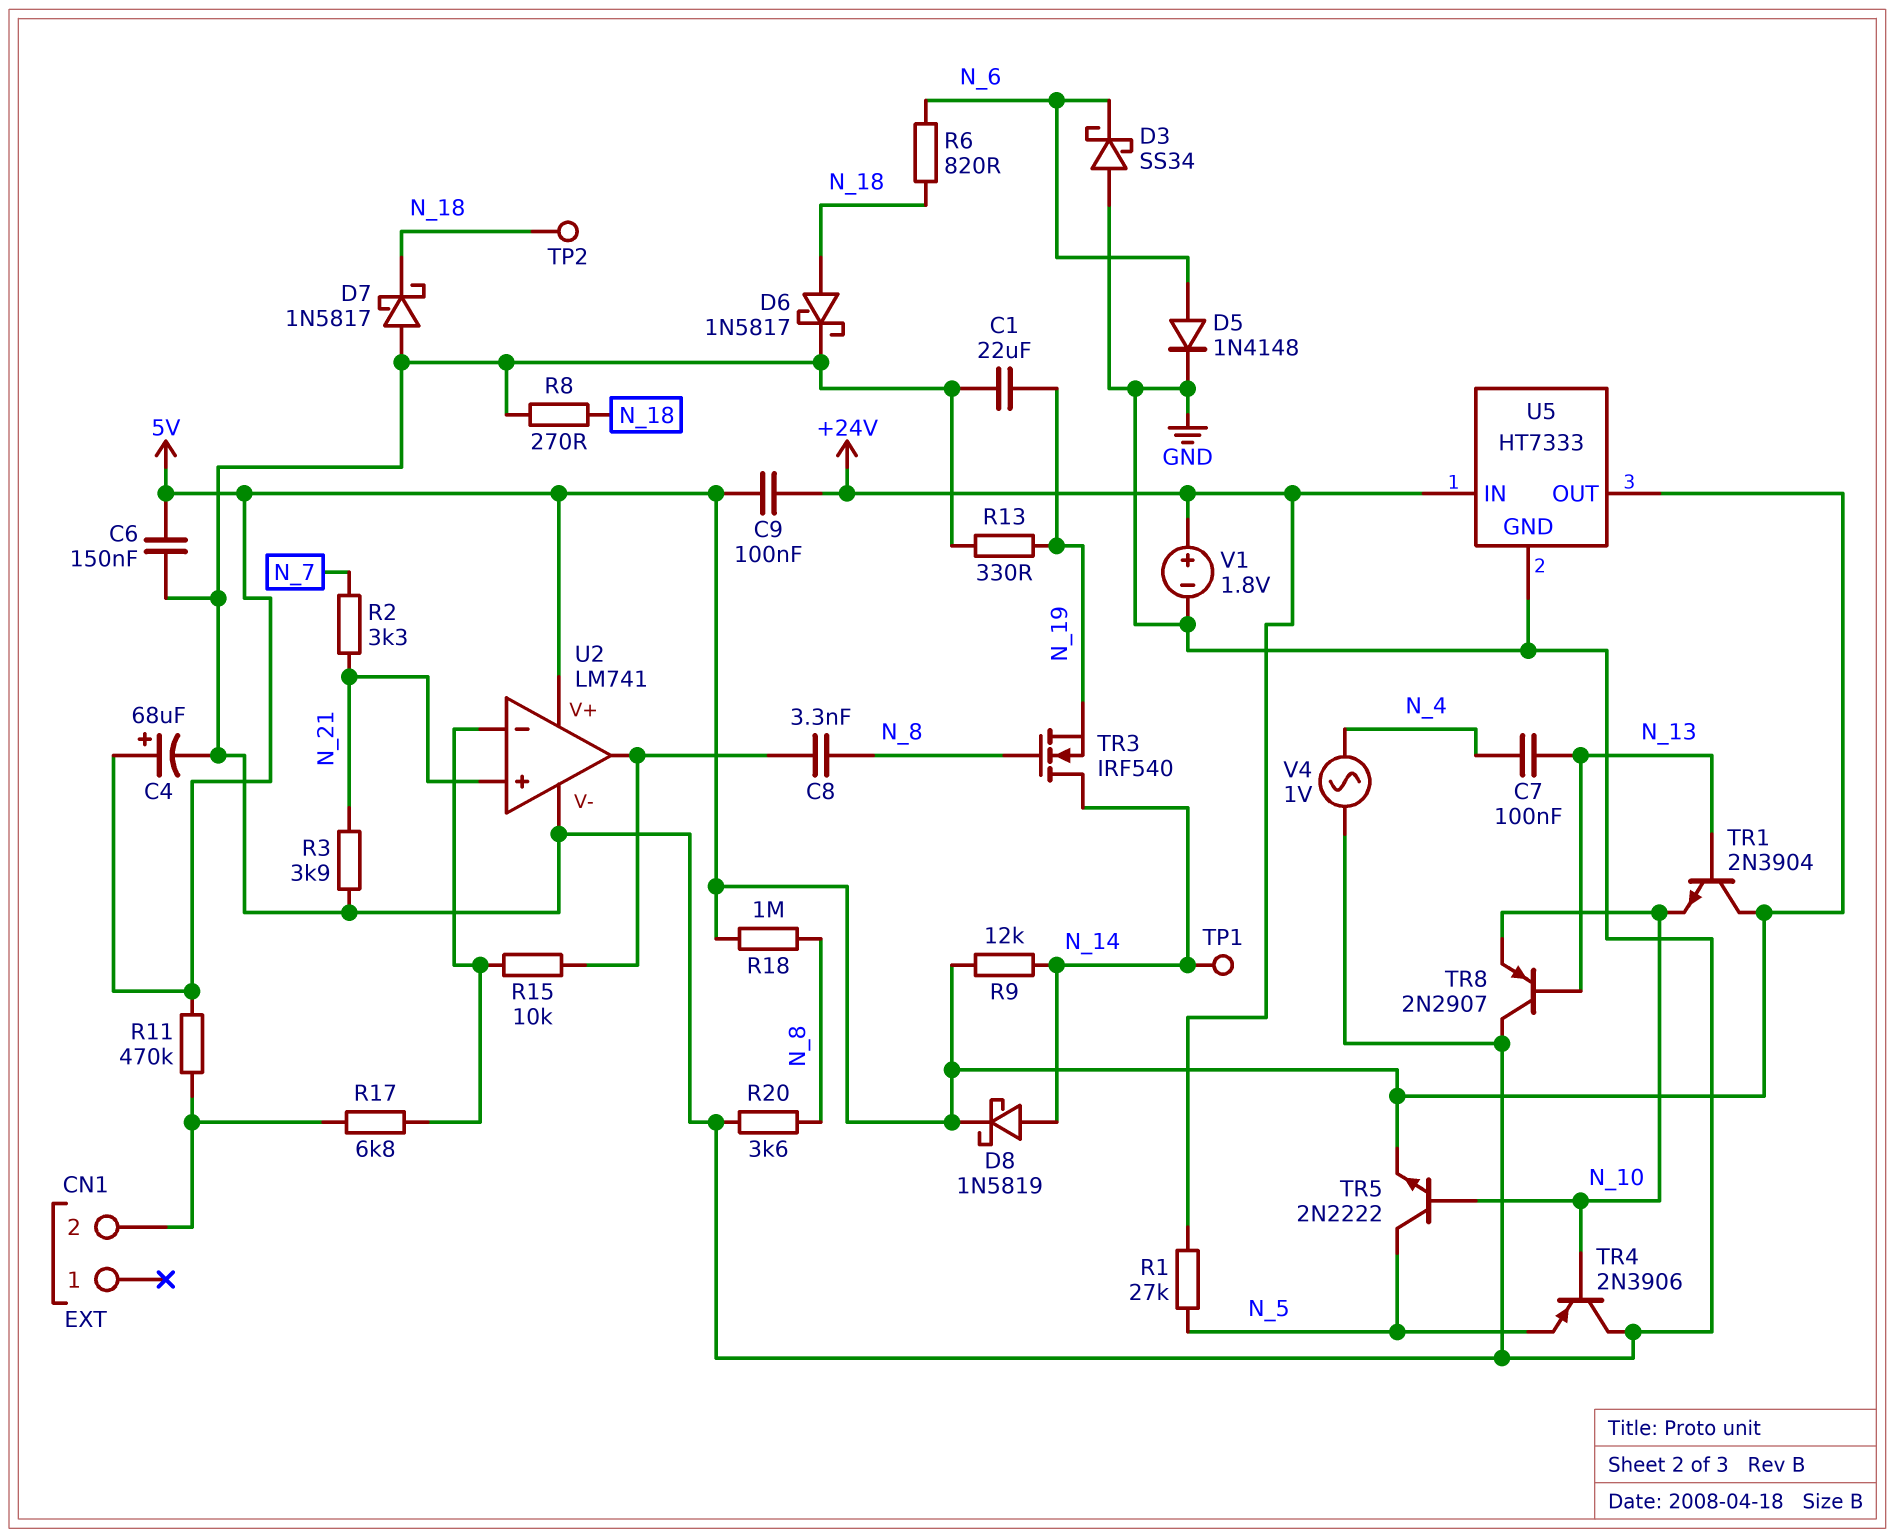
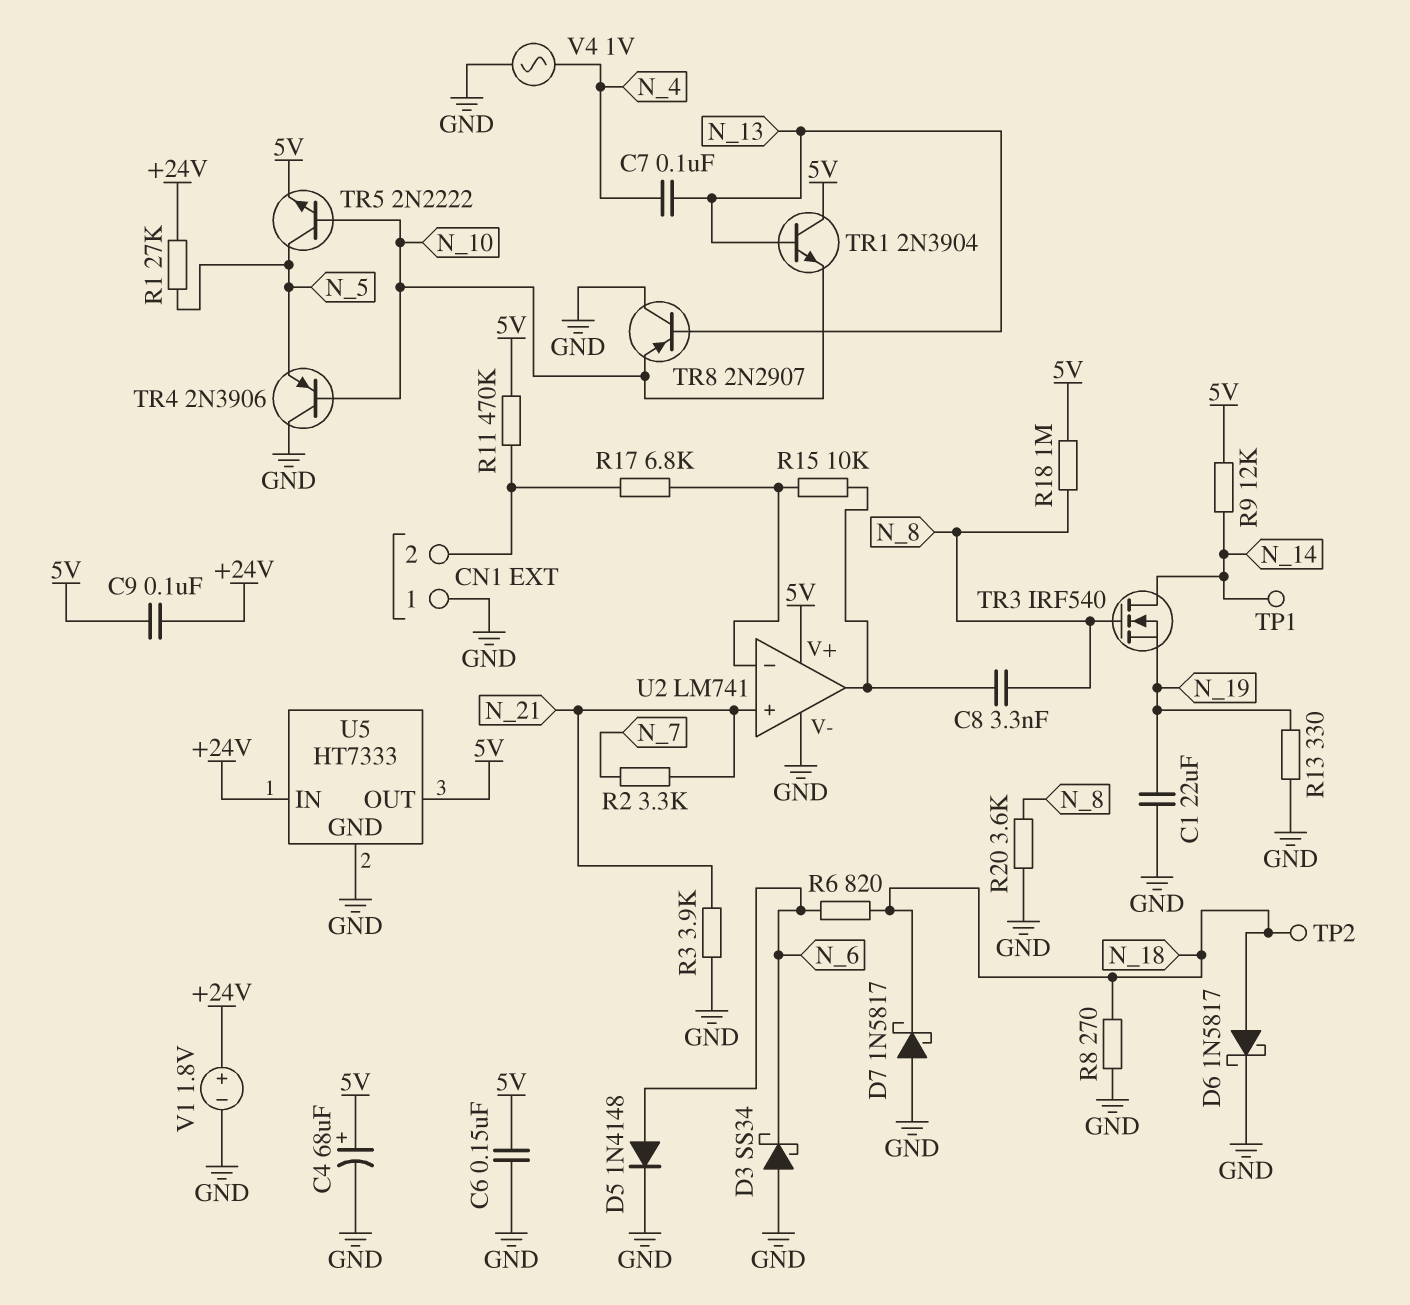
CN1 pin 1: none -> GND
D8: schottky 1N5819 (A N_14, K 5V) -> none

